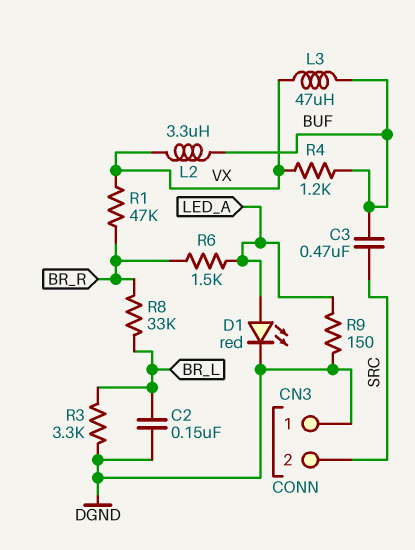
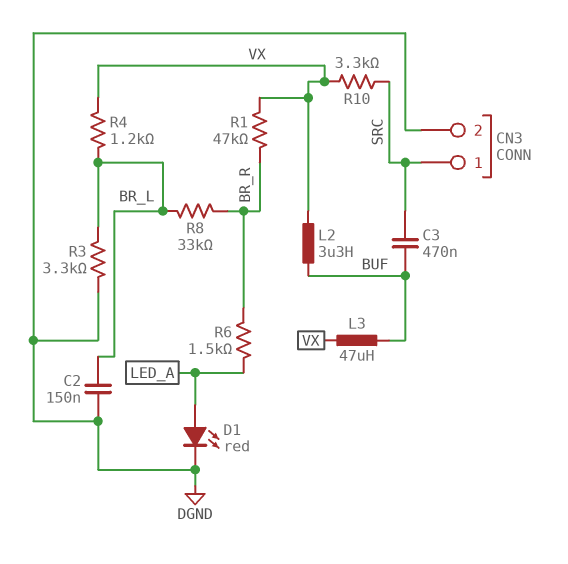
CN3 pin 1: DGND -> SRC
CN3 pin 2: SRC -> DGND
R4: 1.2k (BUF, VX) -> 1.2k (BR_L, VX)
R9: 150 (DGND, LED_A) -> none
R10: none -> 3.3k (SRC, VX)

